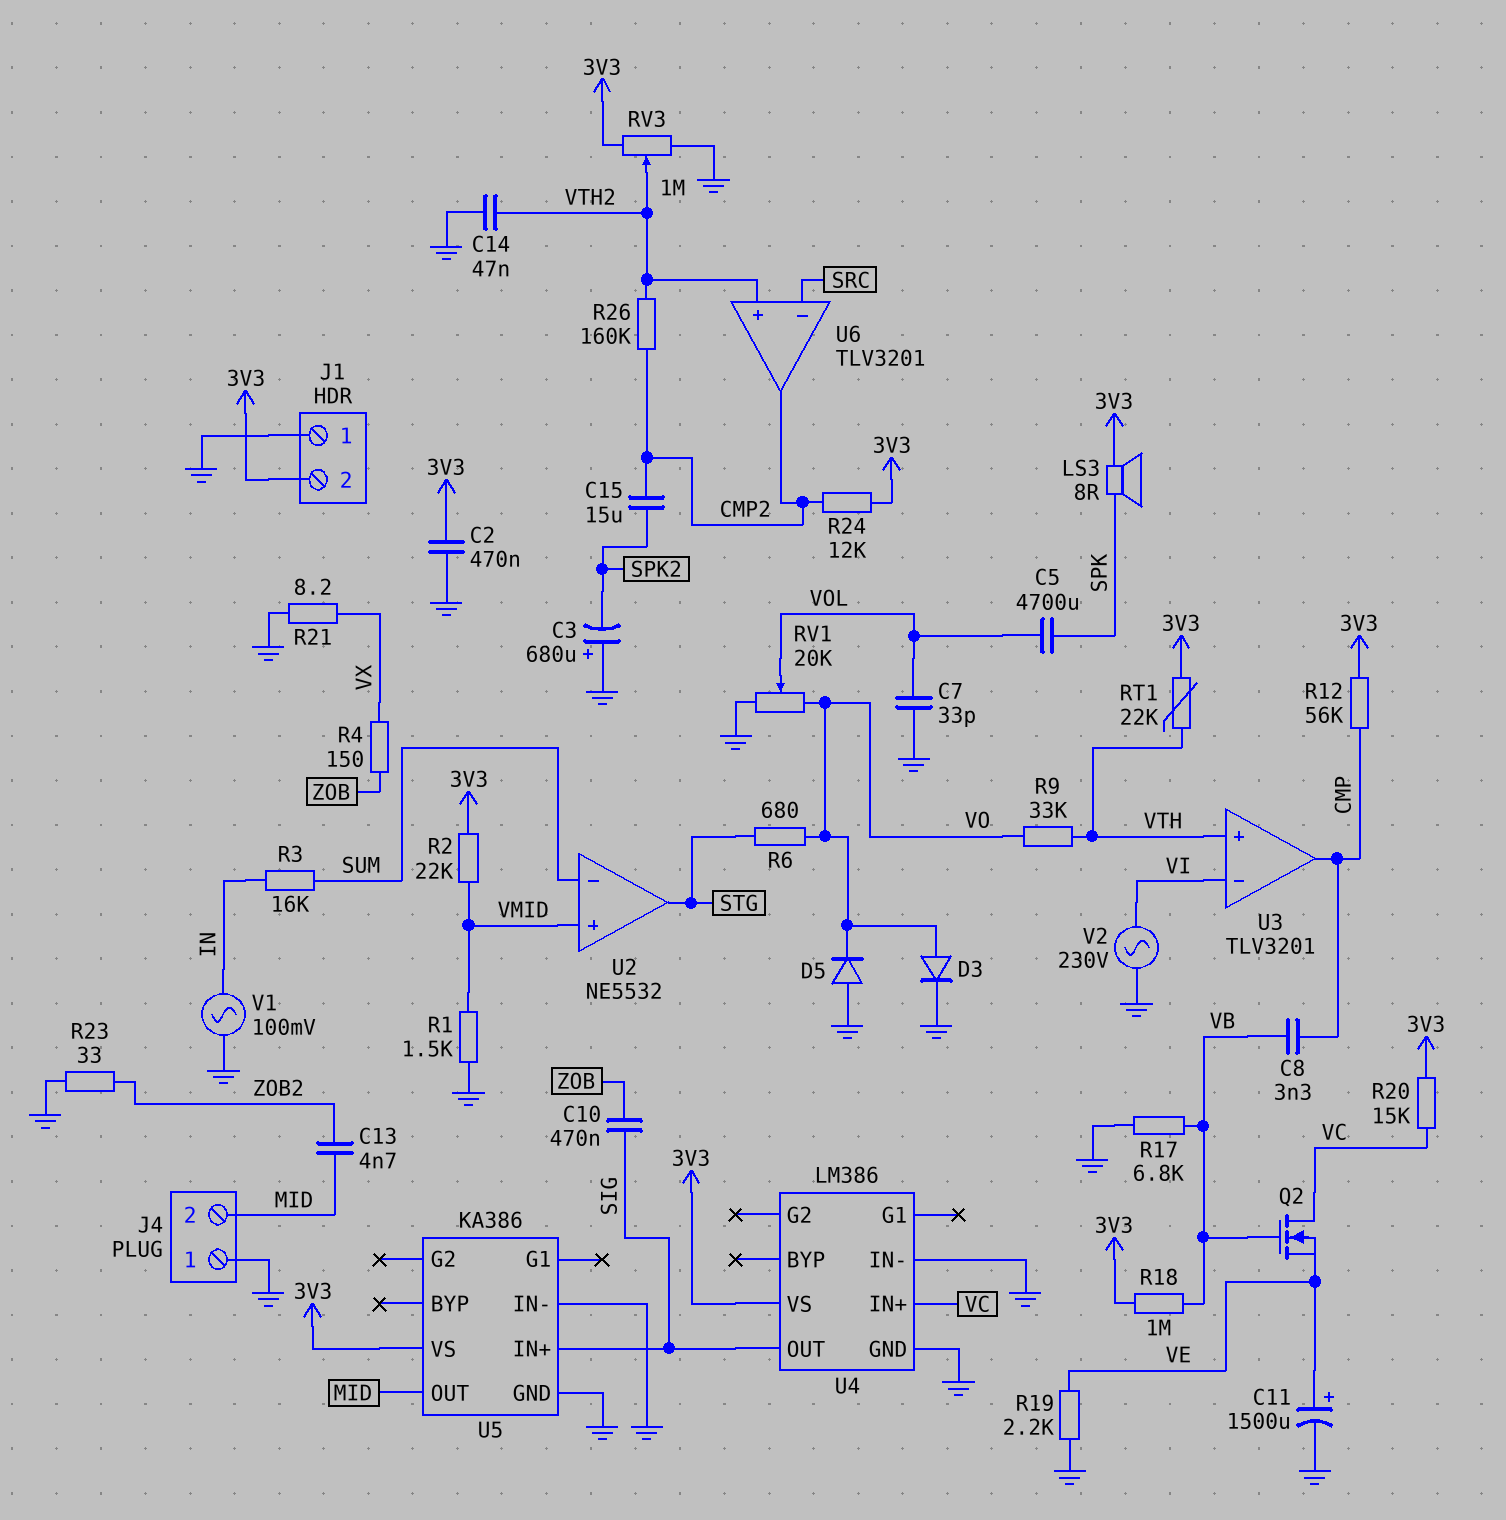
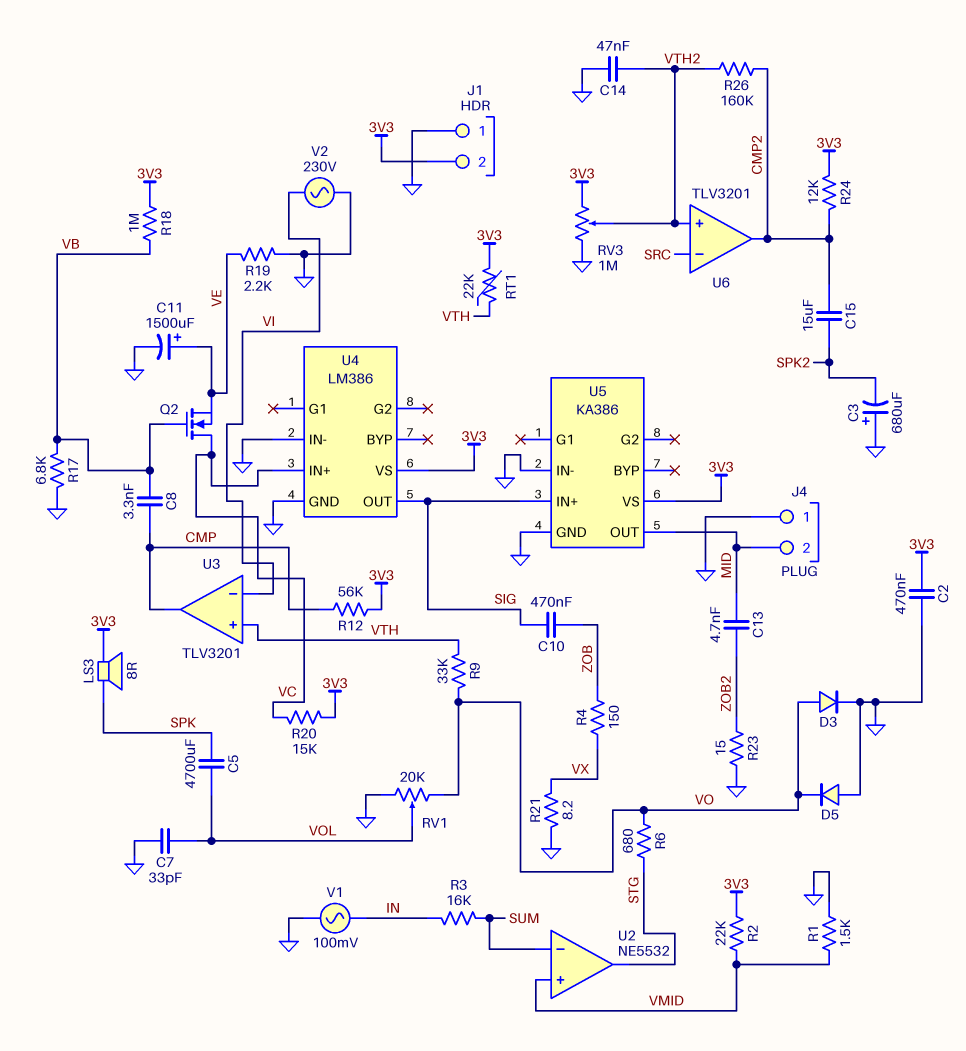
R23: 33 (GND, ZOB2) -> 15 (GND, ZOB2)

